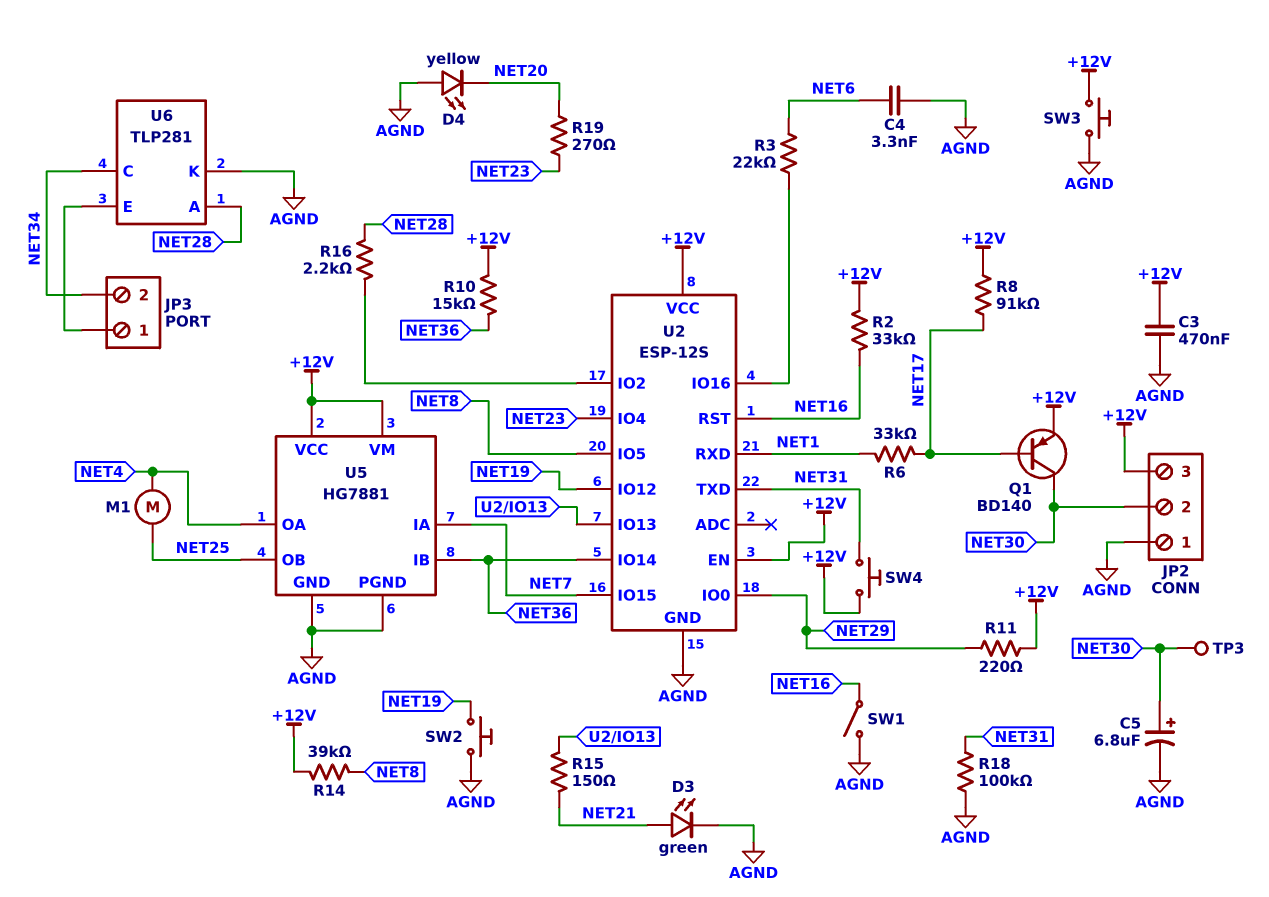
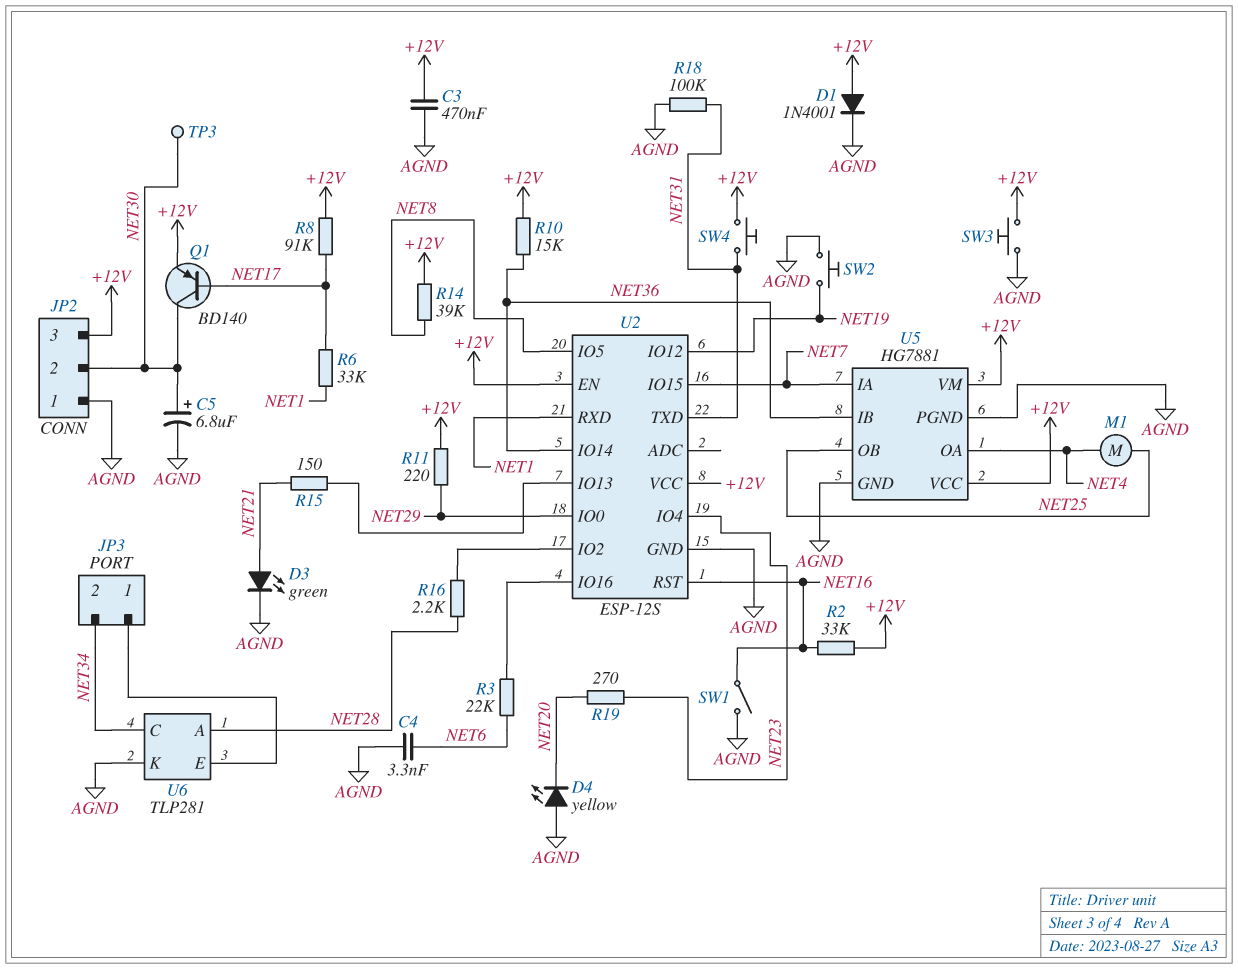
D1: none -> diode 1N4001 (A +12V, K AGND)

